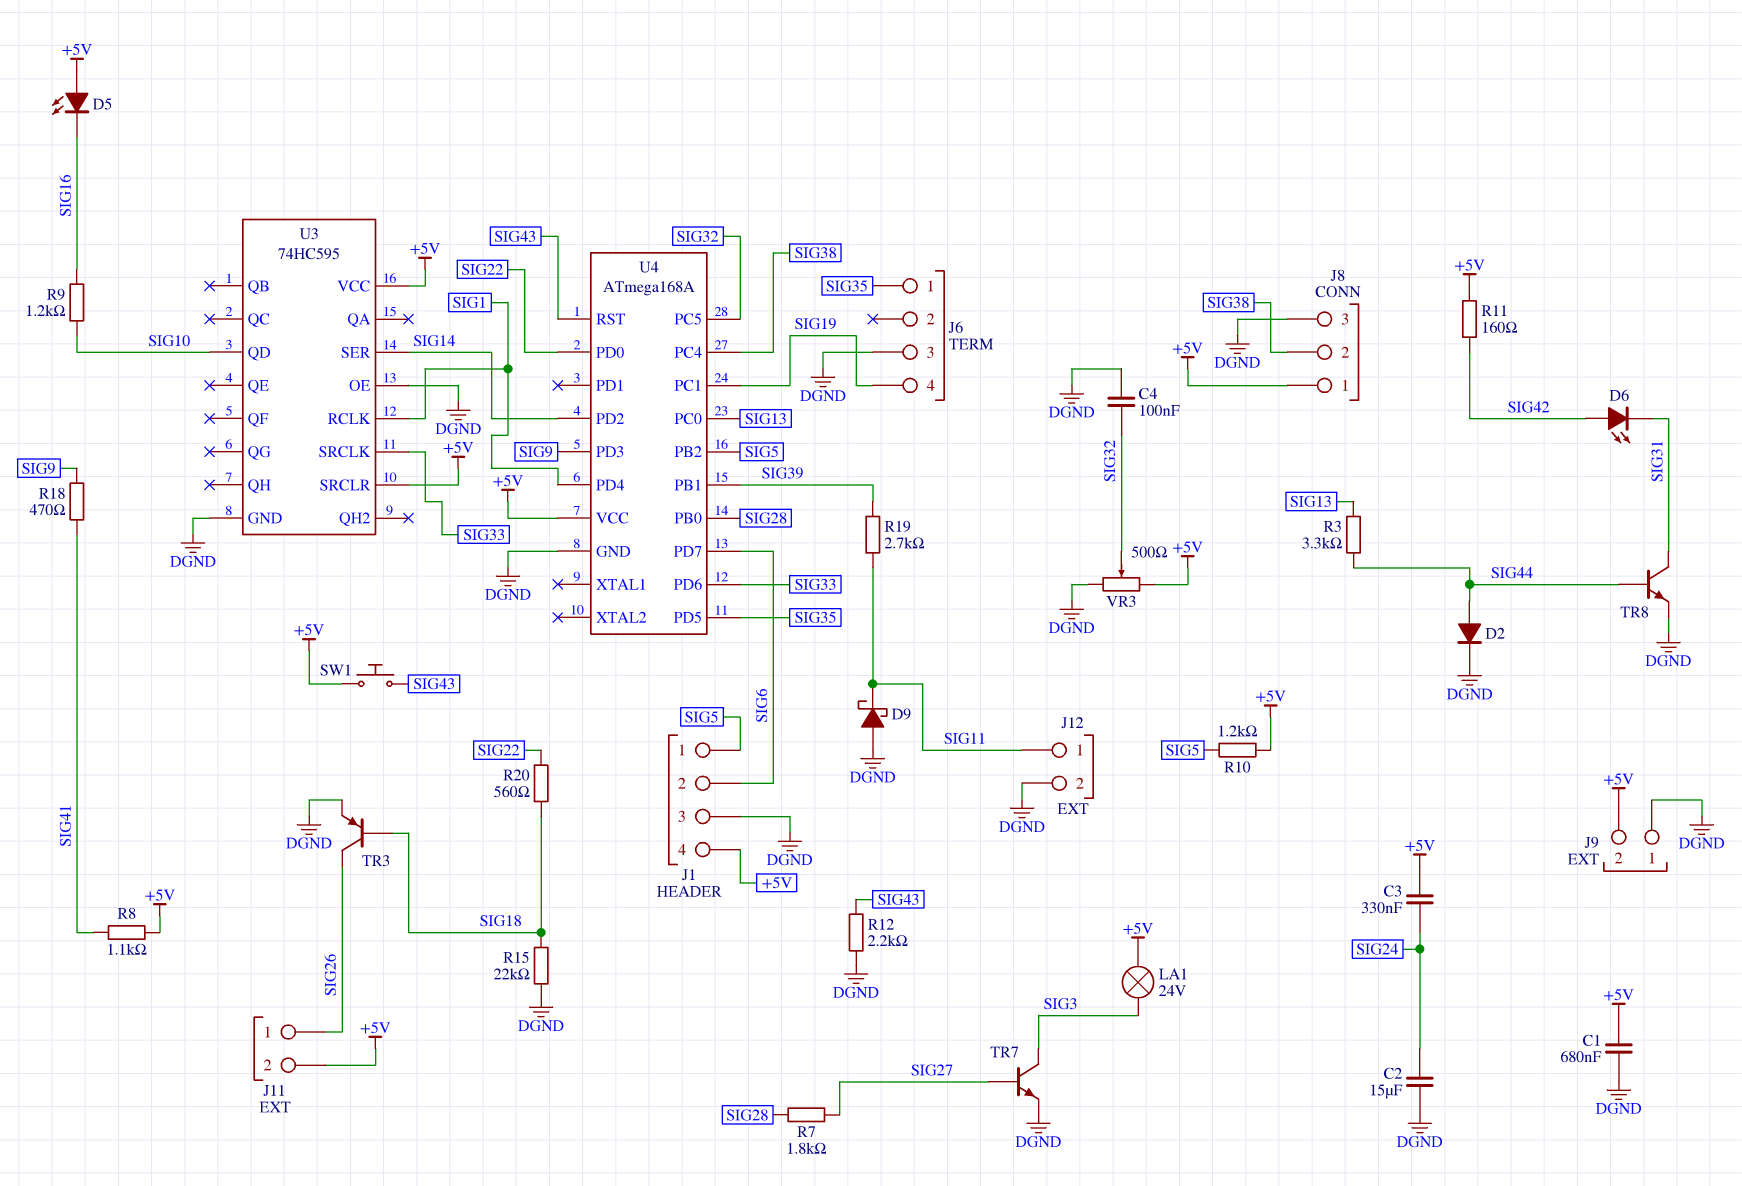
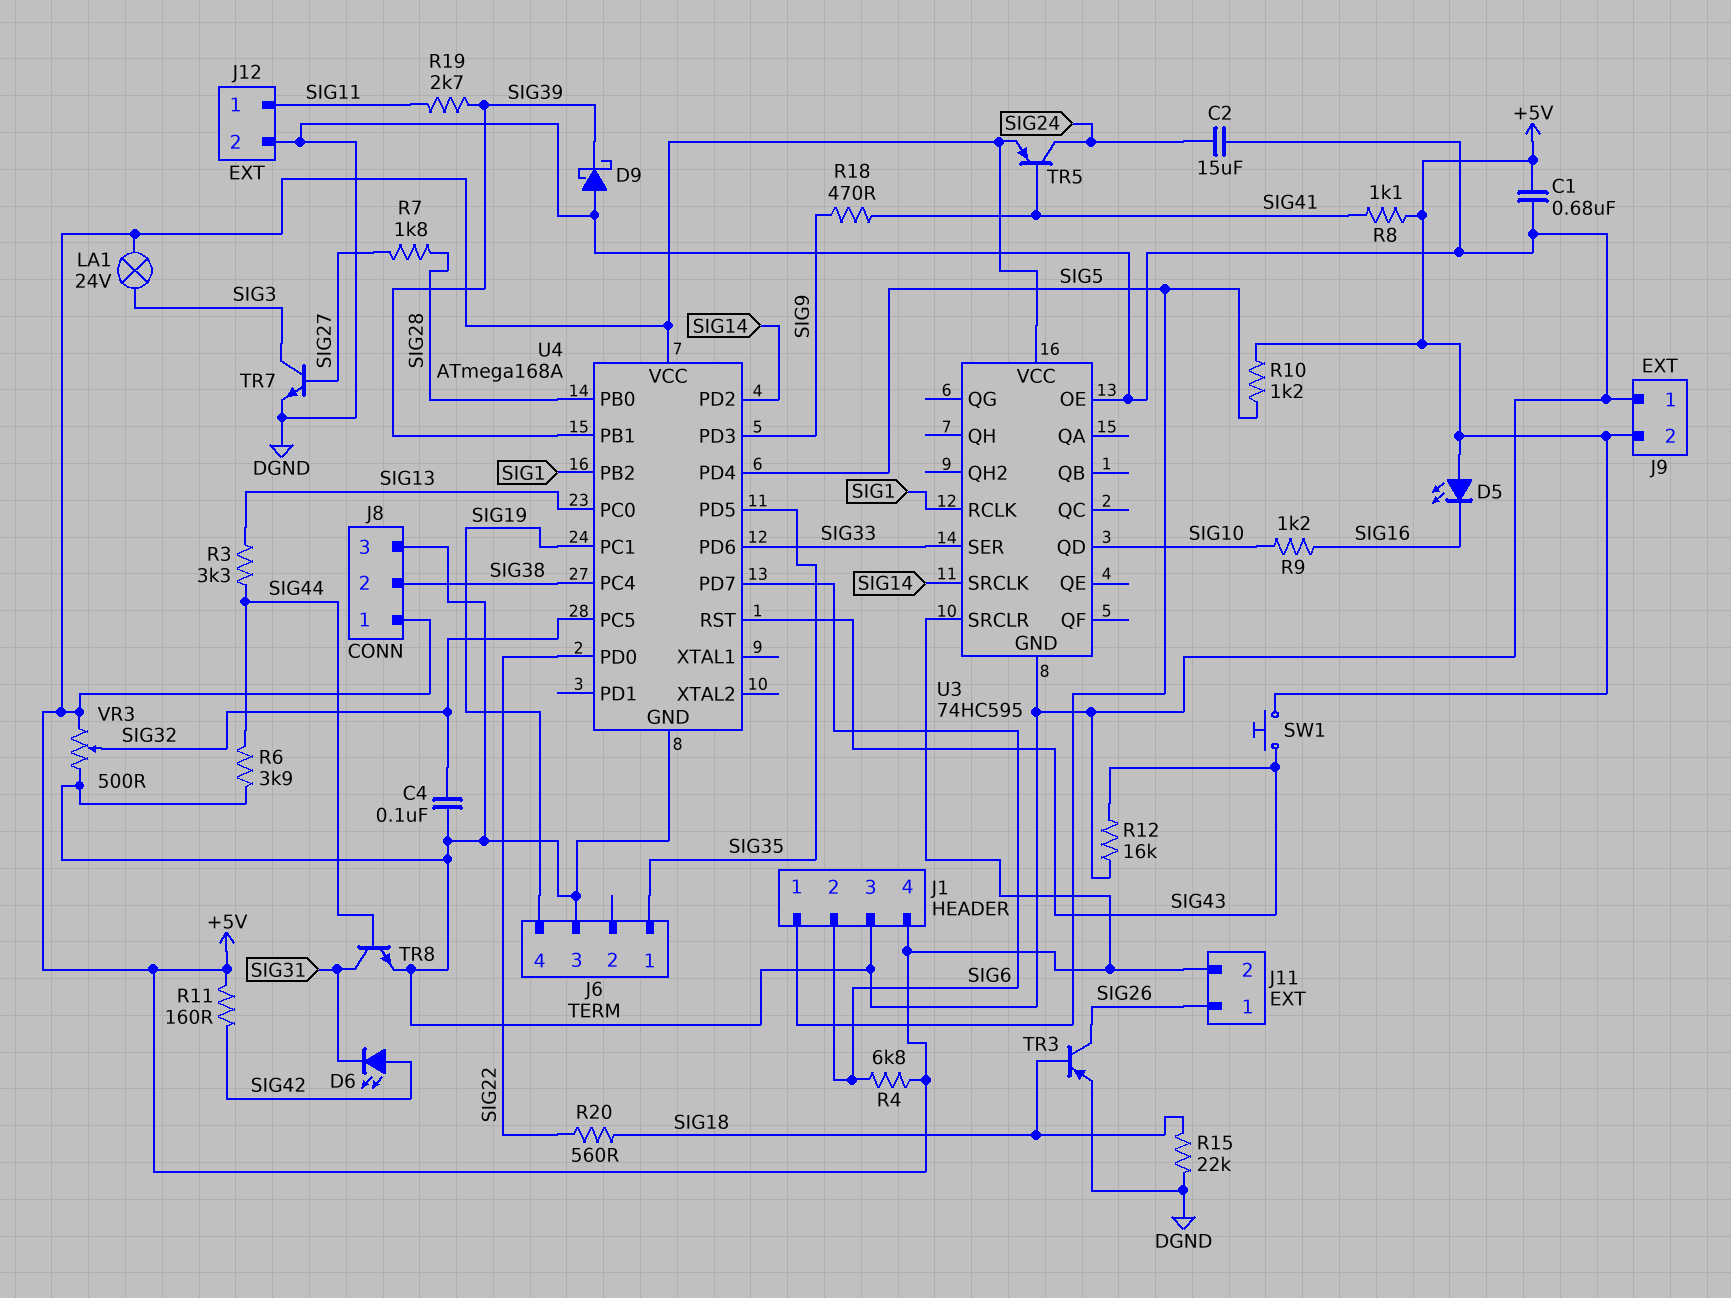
C3: 330nF (+5V, SIG24) -> none
D2: diode (A SIG44, K DGND) -> none
D9: schottky (A DGND, K SIG11) -> schottky (A DGND, K SIG39)
R4: none -> 6.8k (+5V, SIG6)
R6: none -> 3.9k (DGND, SIG44)
R12: 2.2k (DGND, SIG43) -> 16k (DGND, SIG43)
TR5: none -> PNP (B SIG41, C SIG24, E +5V)
U3 pin SER: SIG14 -> SIG33
U3 pin SRCLK: SIG33 -> SIG14
U4 pin PB2: SIG5 -> SIG1
U4 pin PD4: SIG1 -> SIG5

